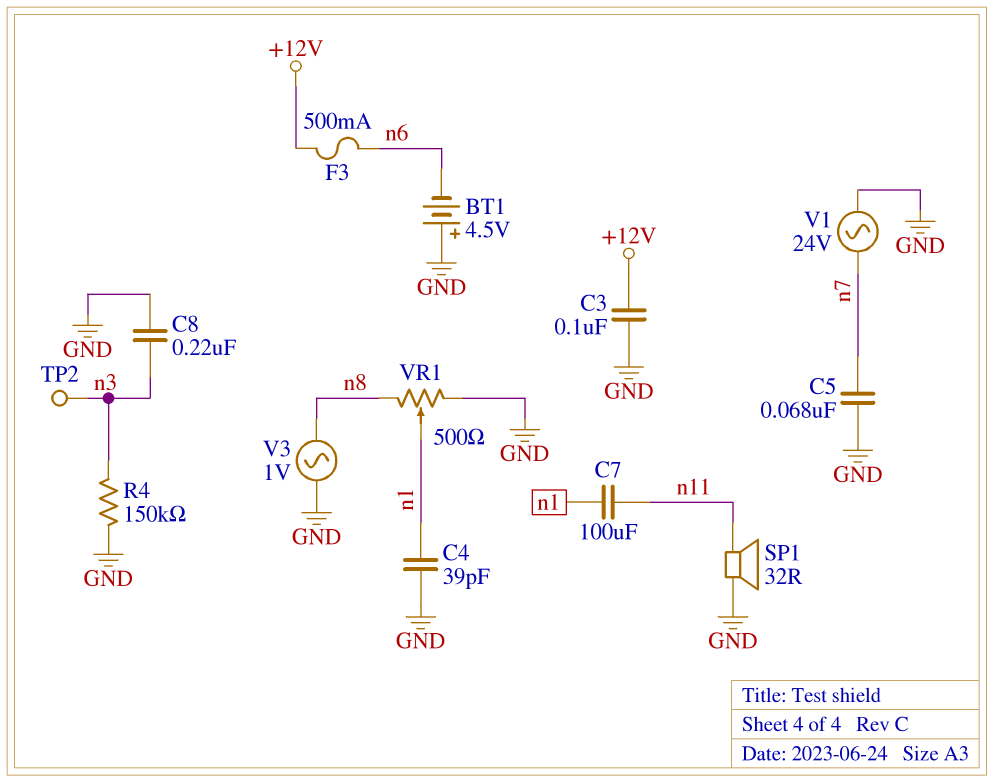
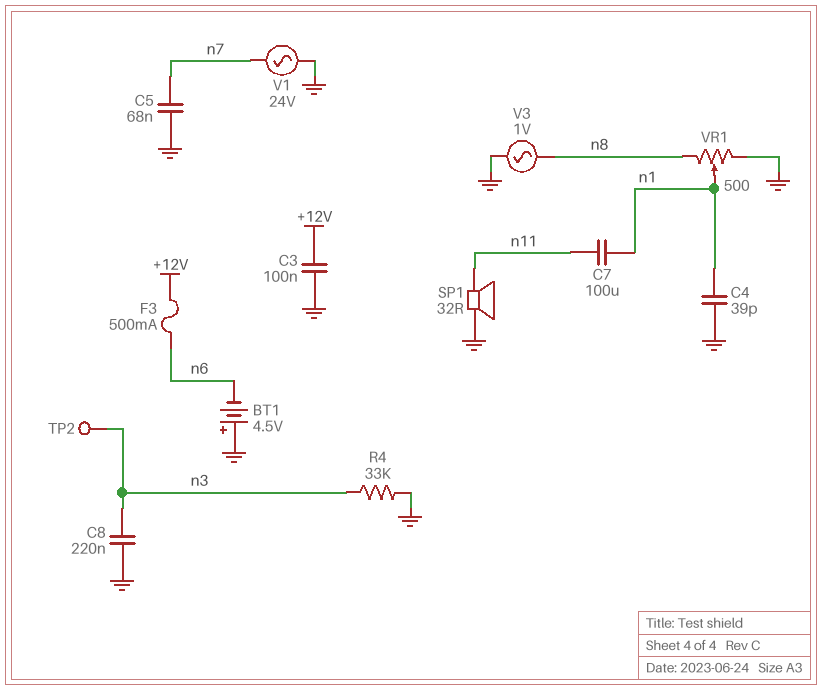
R4: 150k (GND, n3) -> 33k (GND, n3)

